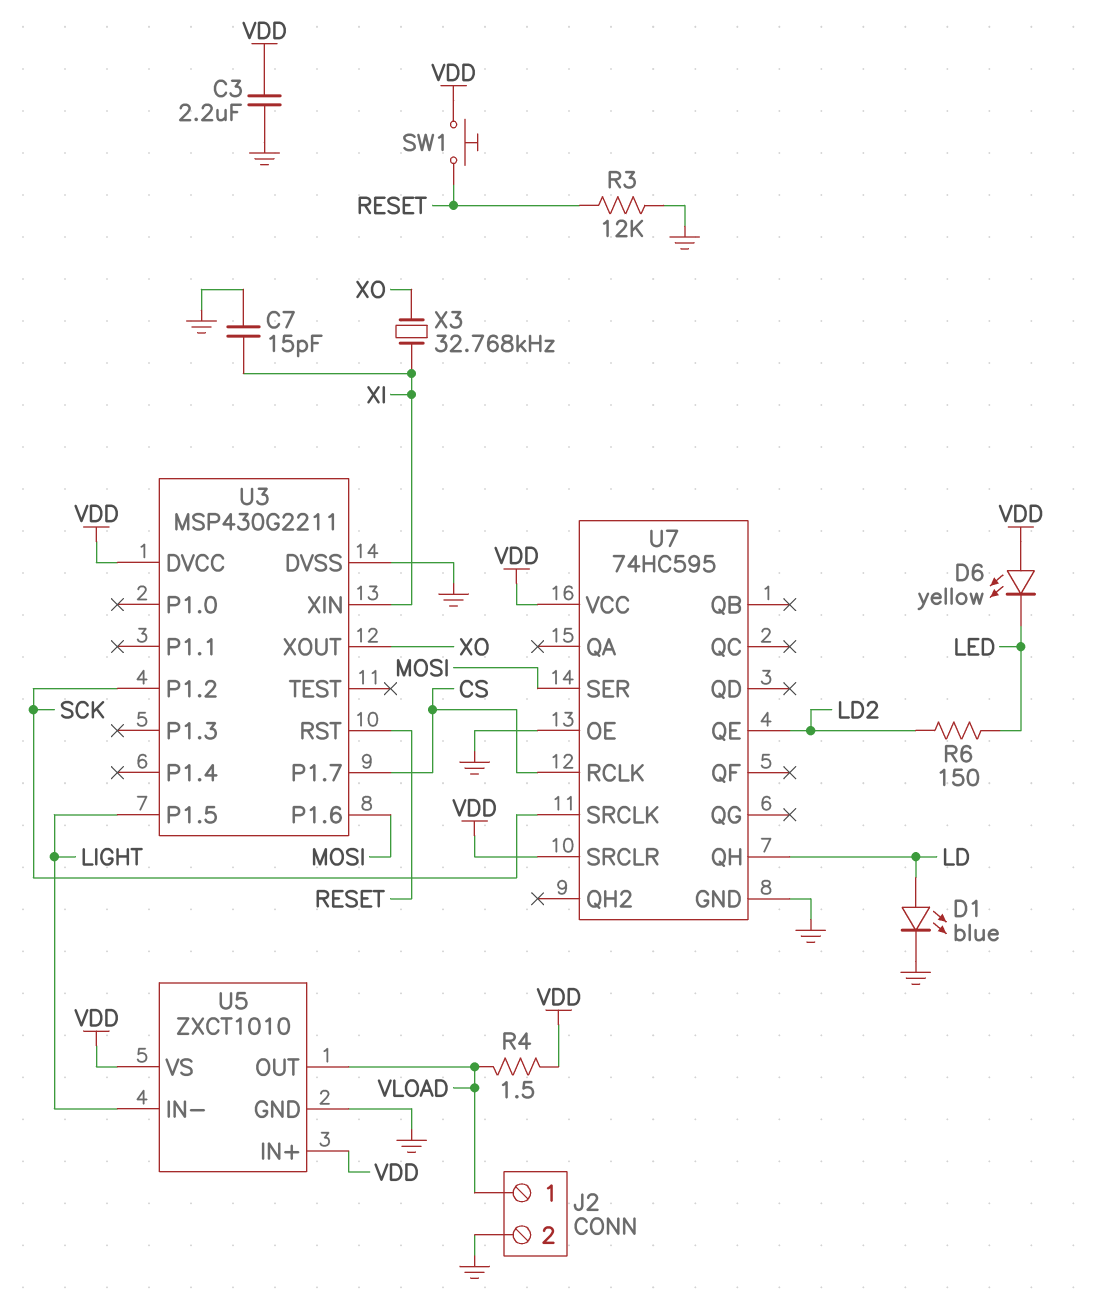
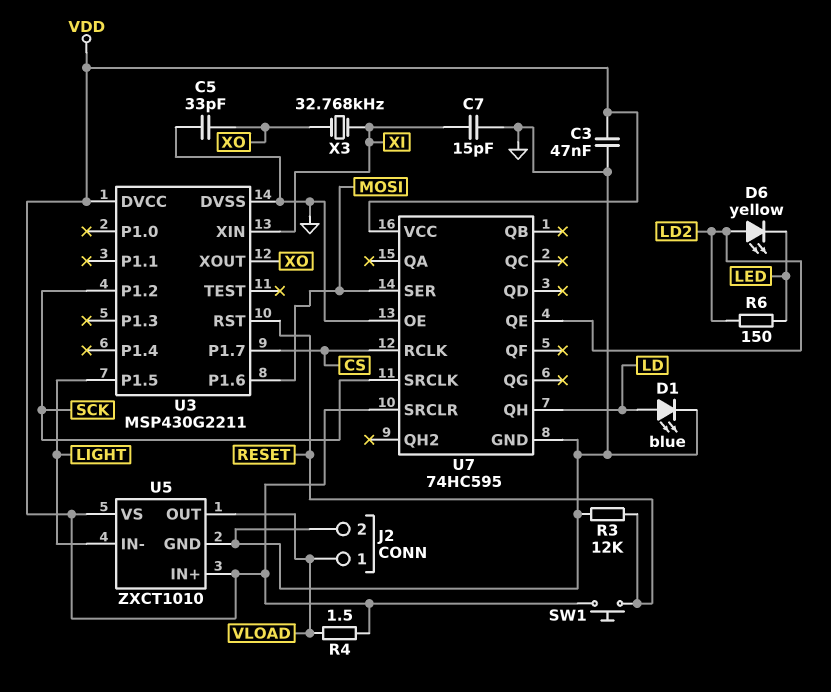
C3: 2.2uF (GND, VDD) -> 47nF (GND, VDD)
C5: none -> 33pF (GND, XO)
D6: LED yellow (A VDD, K LED) -> LED yellow (A LD2, K LED)

